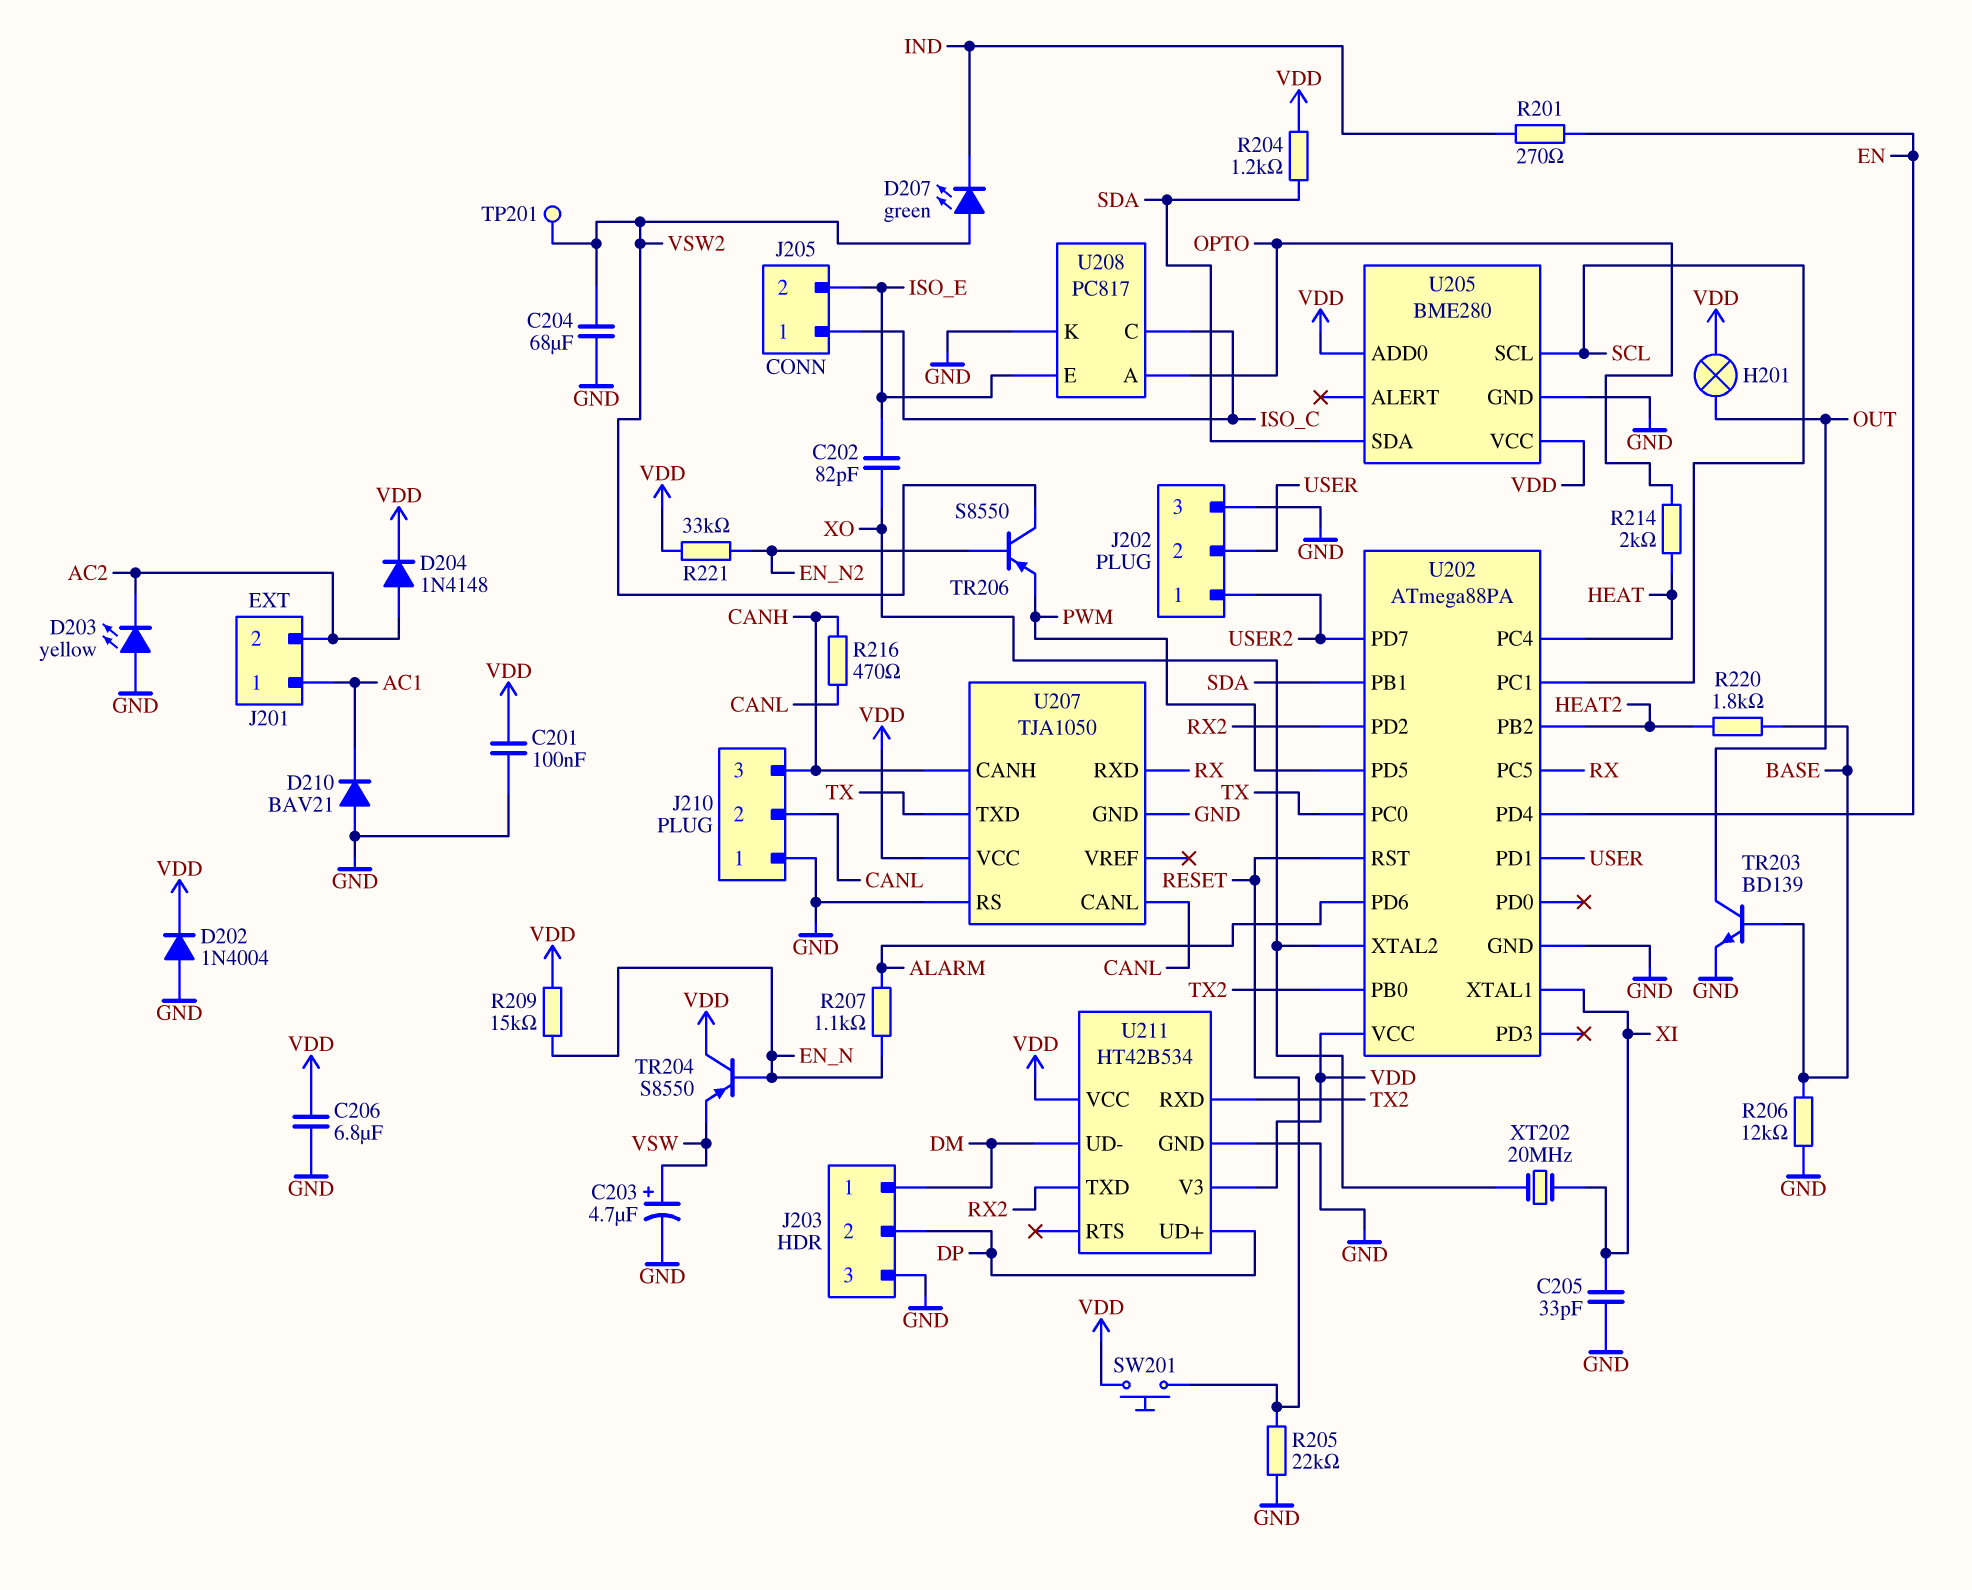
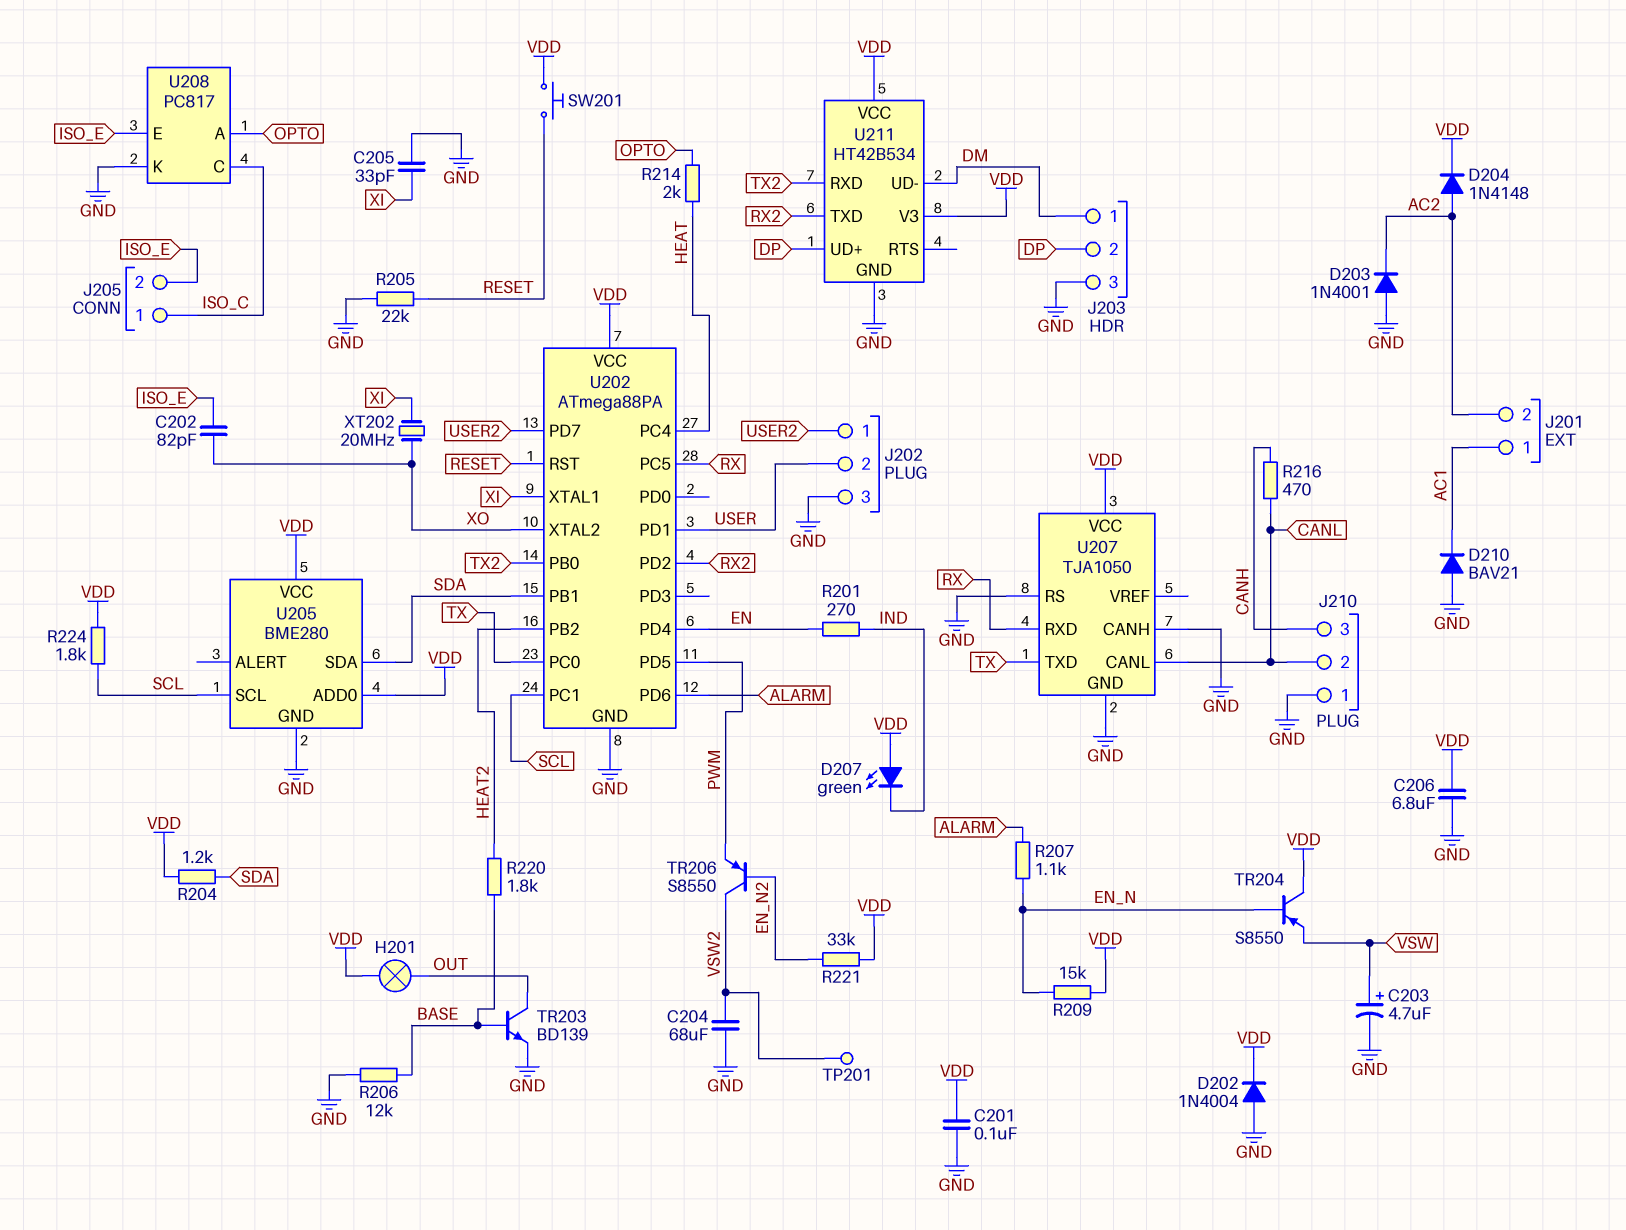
D203: LED yellow (A GND, K AC2) -> diode 1N4001 (A GND, K AC2)
D207: LED green (A VSW2, K IND) -> LED green (A VDD, K IND)
R224: none -> 1.8k (SCL, VDD)
U207 pin CANH: CANH -> GND

